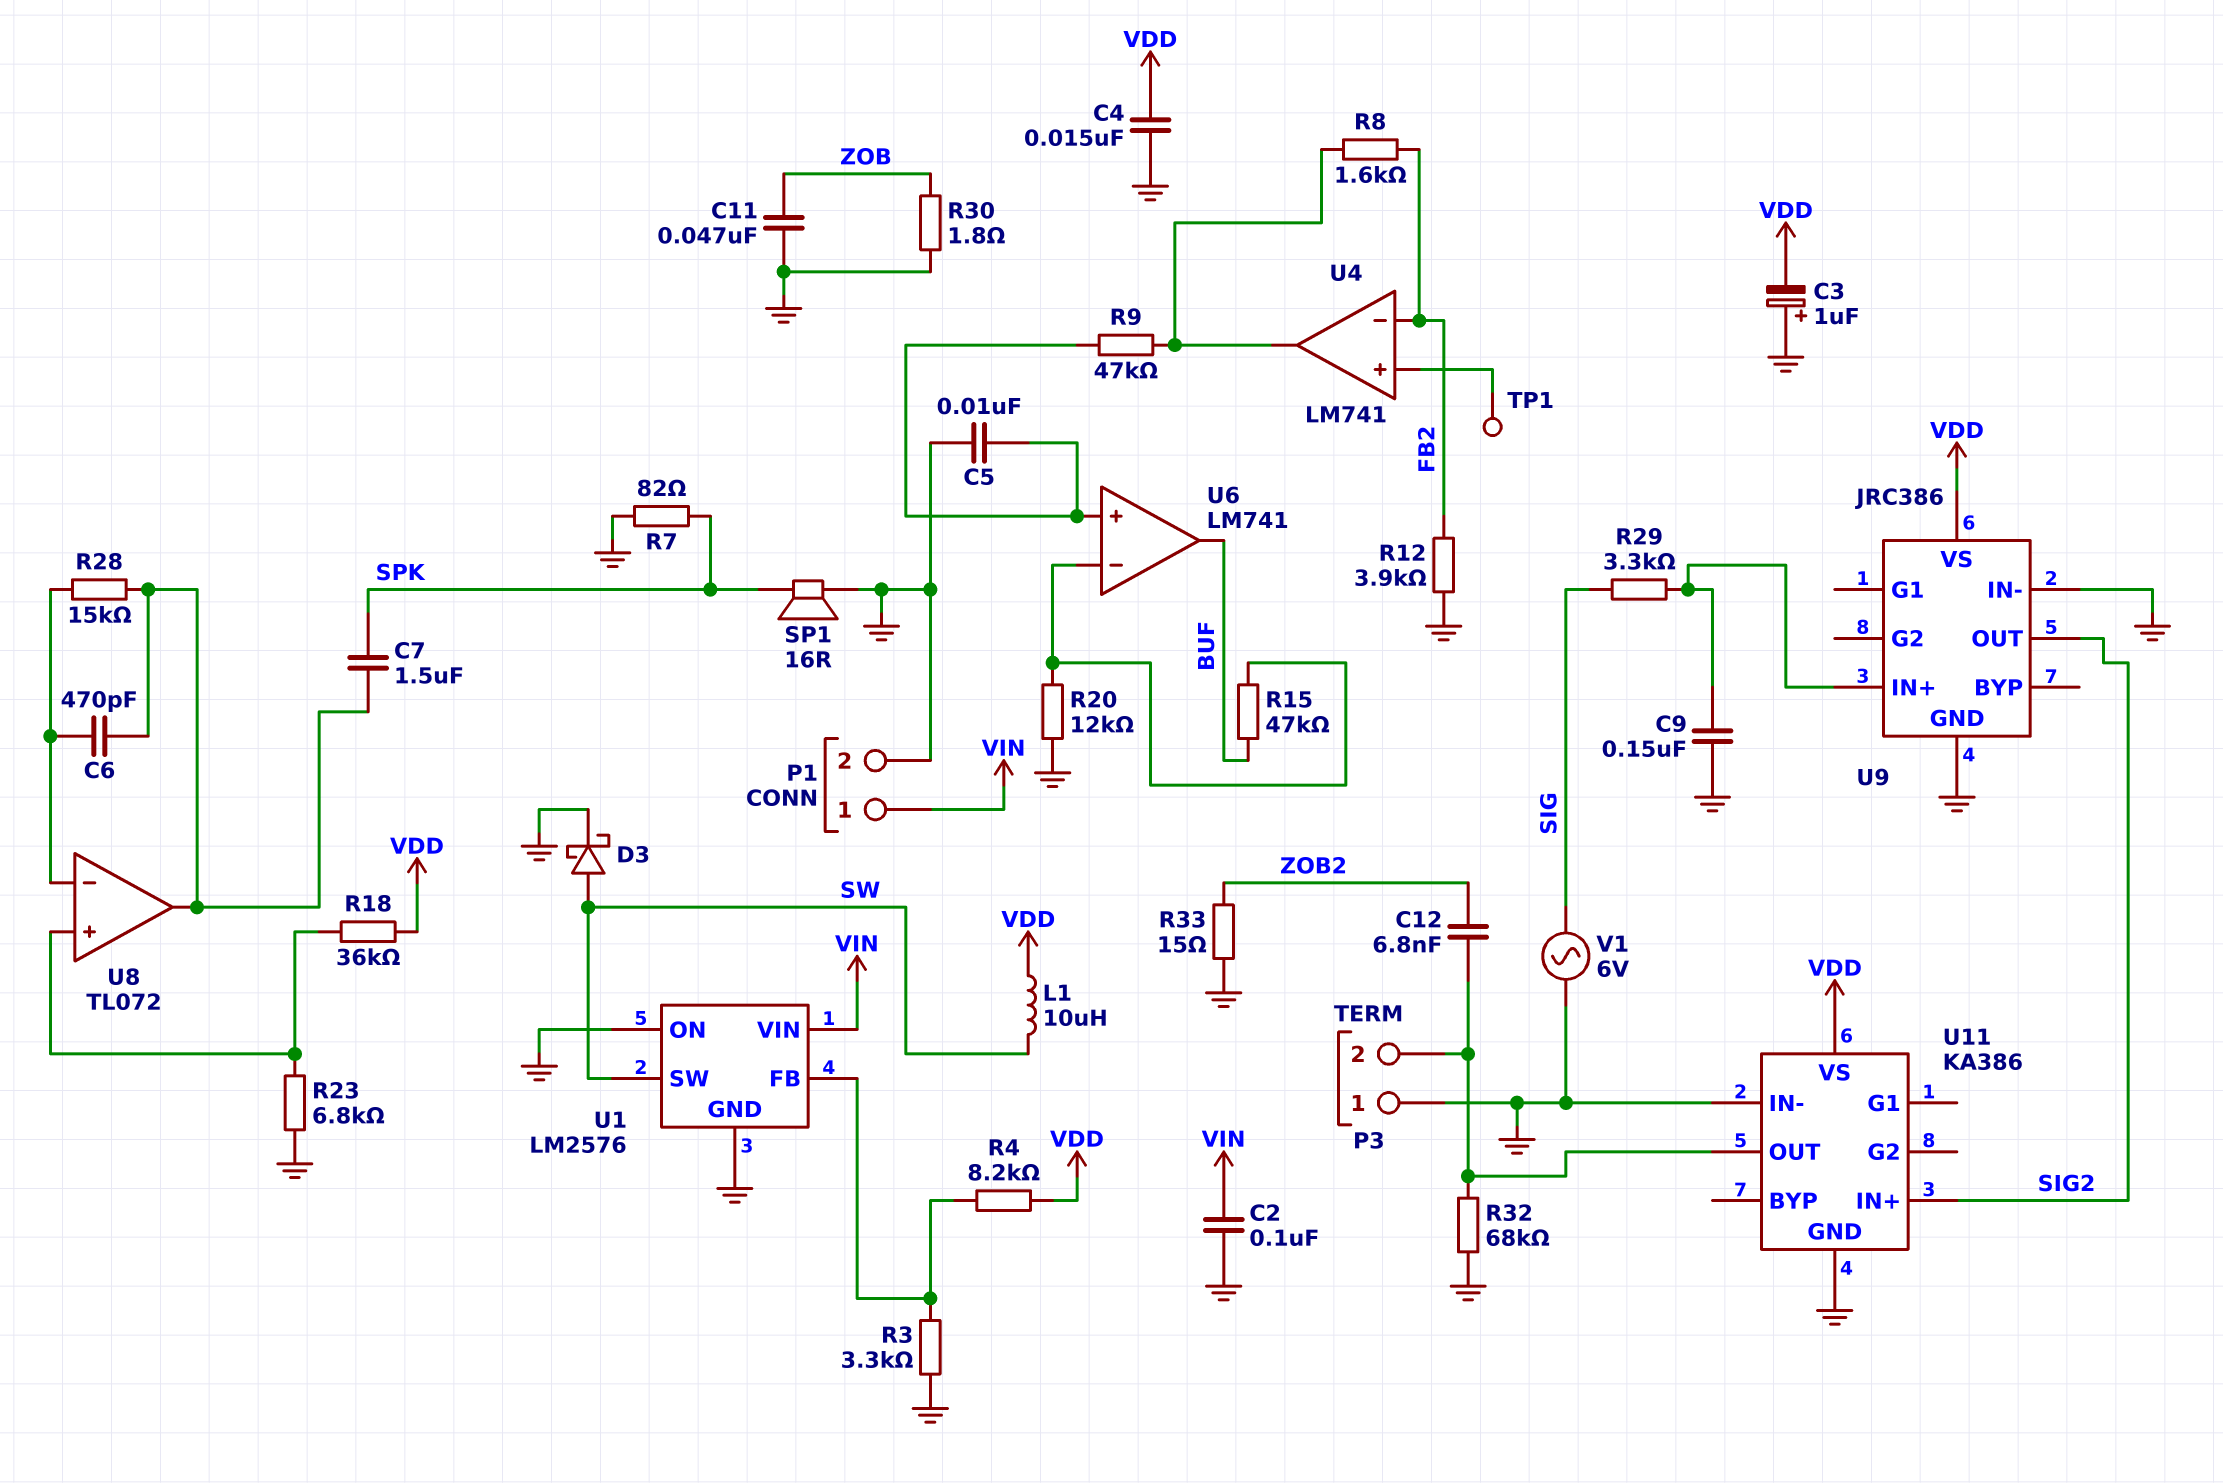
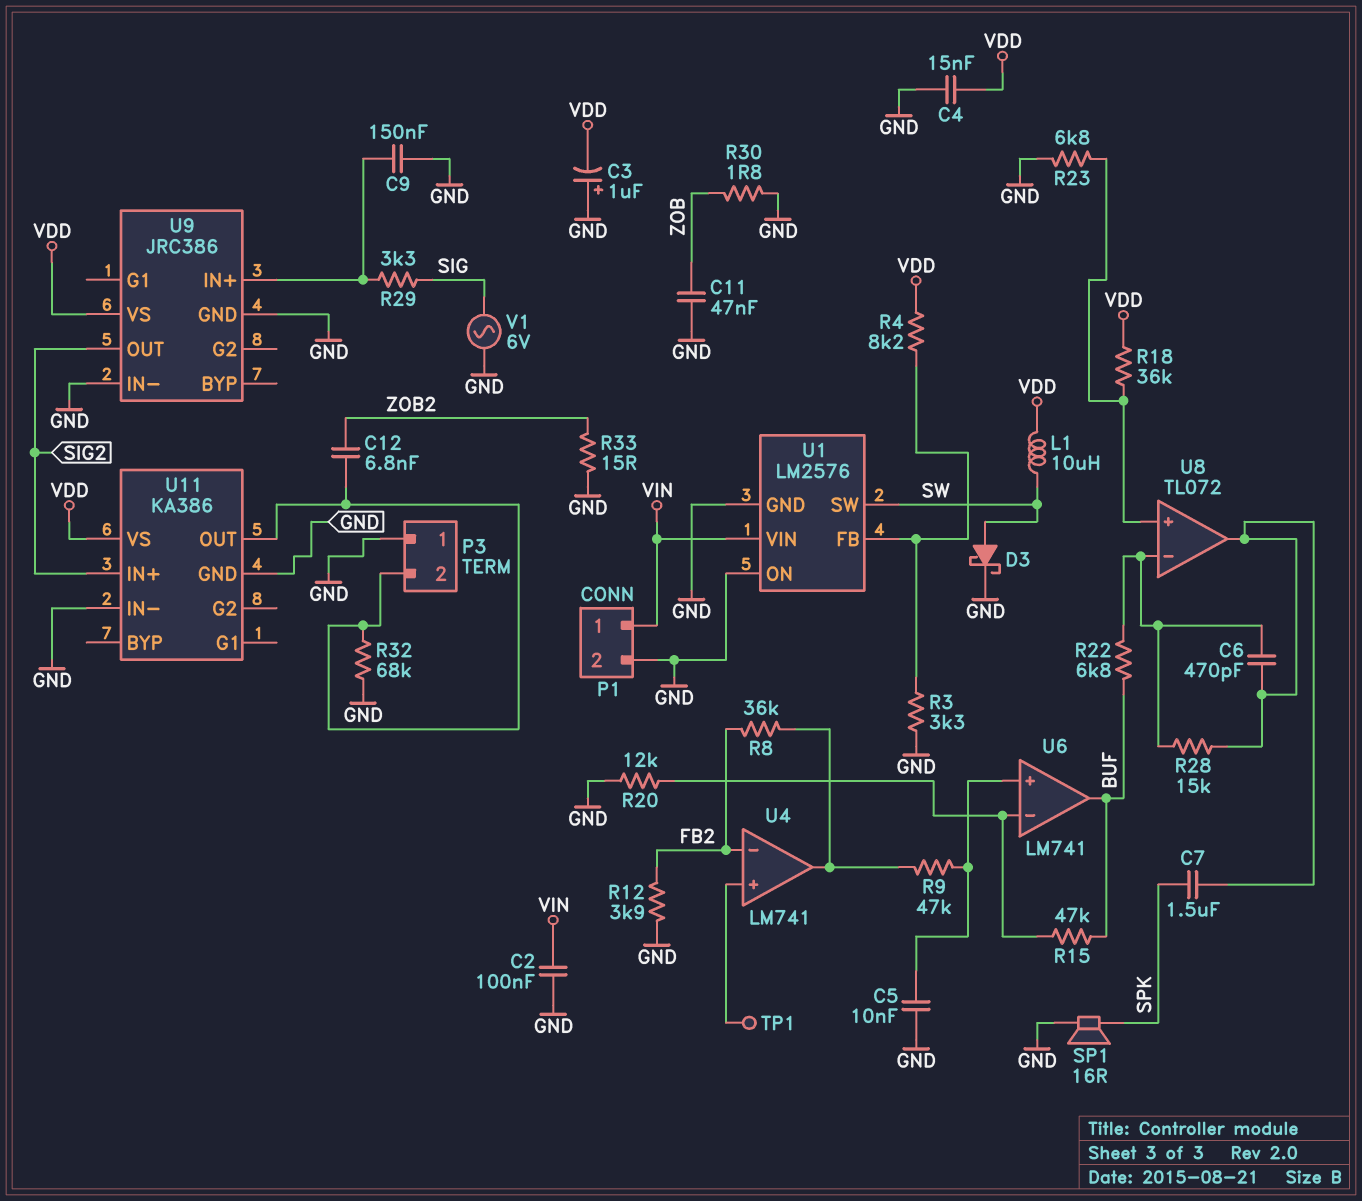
R7: 82 (GND, SPK) -> none
R8: 1.6k (FB2, U4/out) -> 36k (FB2, U4/out)
R22: none -> 6.8k (BUF, U8/in-)

